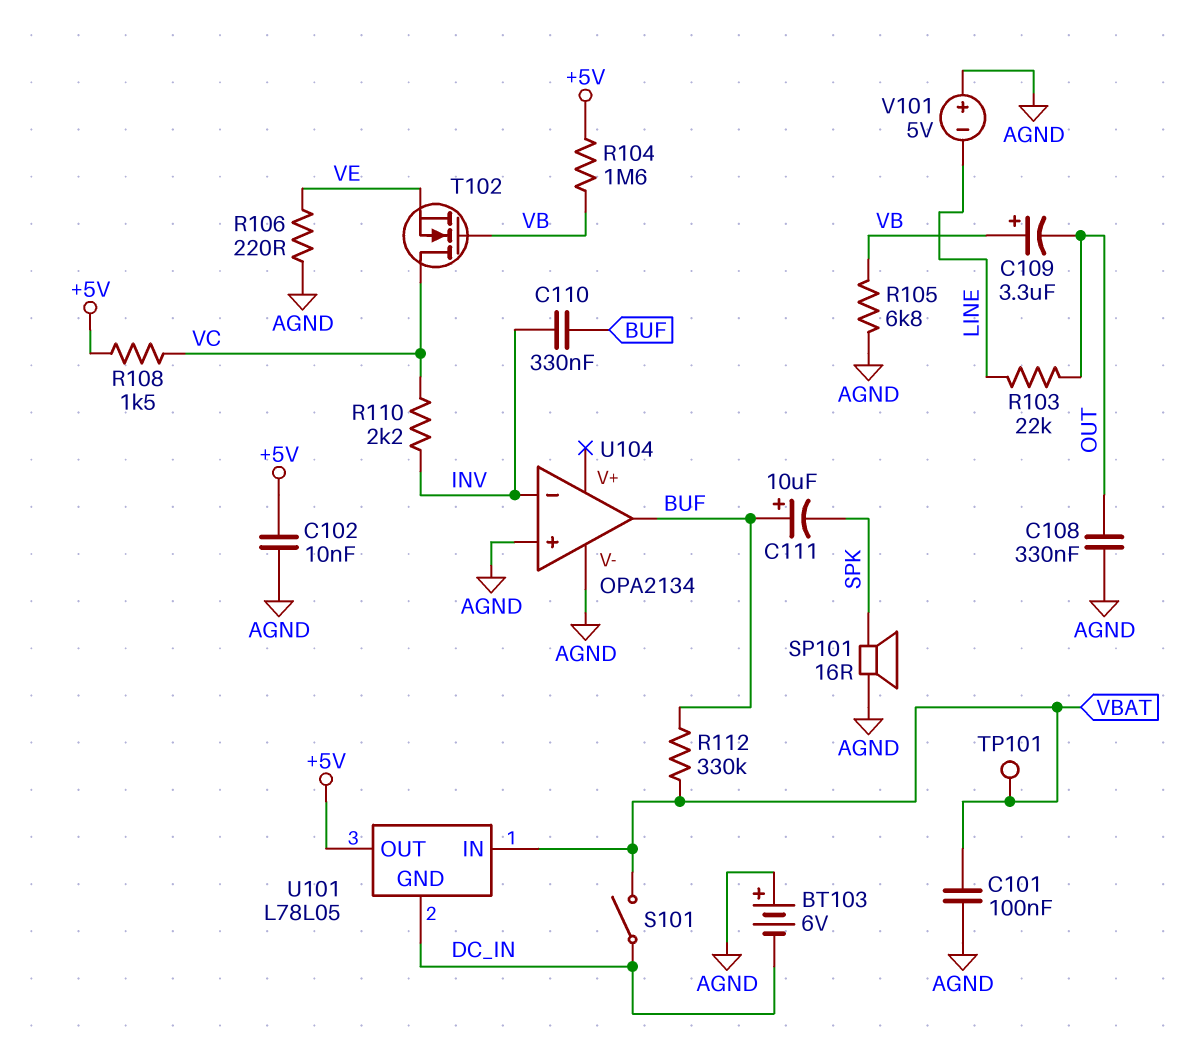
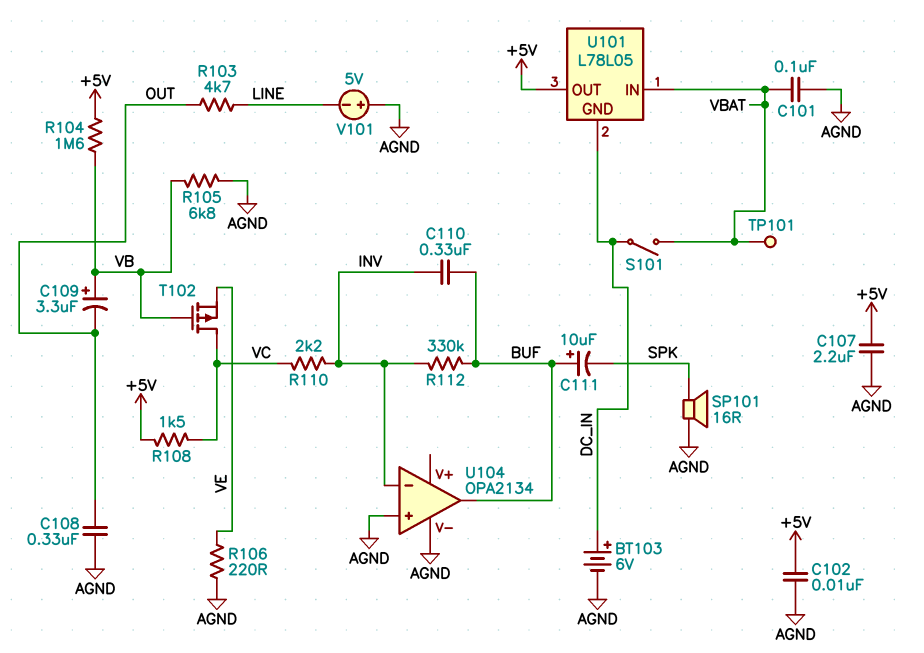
BT103: 6V (plus AGND, minus DC_IN) -> 6V (plus DC_IN, minus AGND)
C107: none -> 2.2uF (+5V, AGND)
R103: 22k (LINE, OUT) -> 4.7k (LINE, OUT)
R112: 330k (BUF, VBAT) -> 330k (BUF, INV)
T102: NMOS (G VB, D VC, S VE) -> PMOS (G VB, D VC, S VE)

